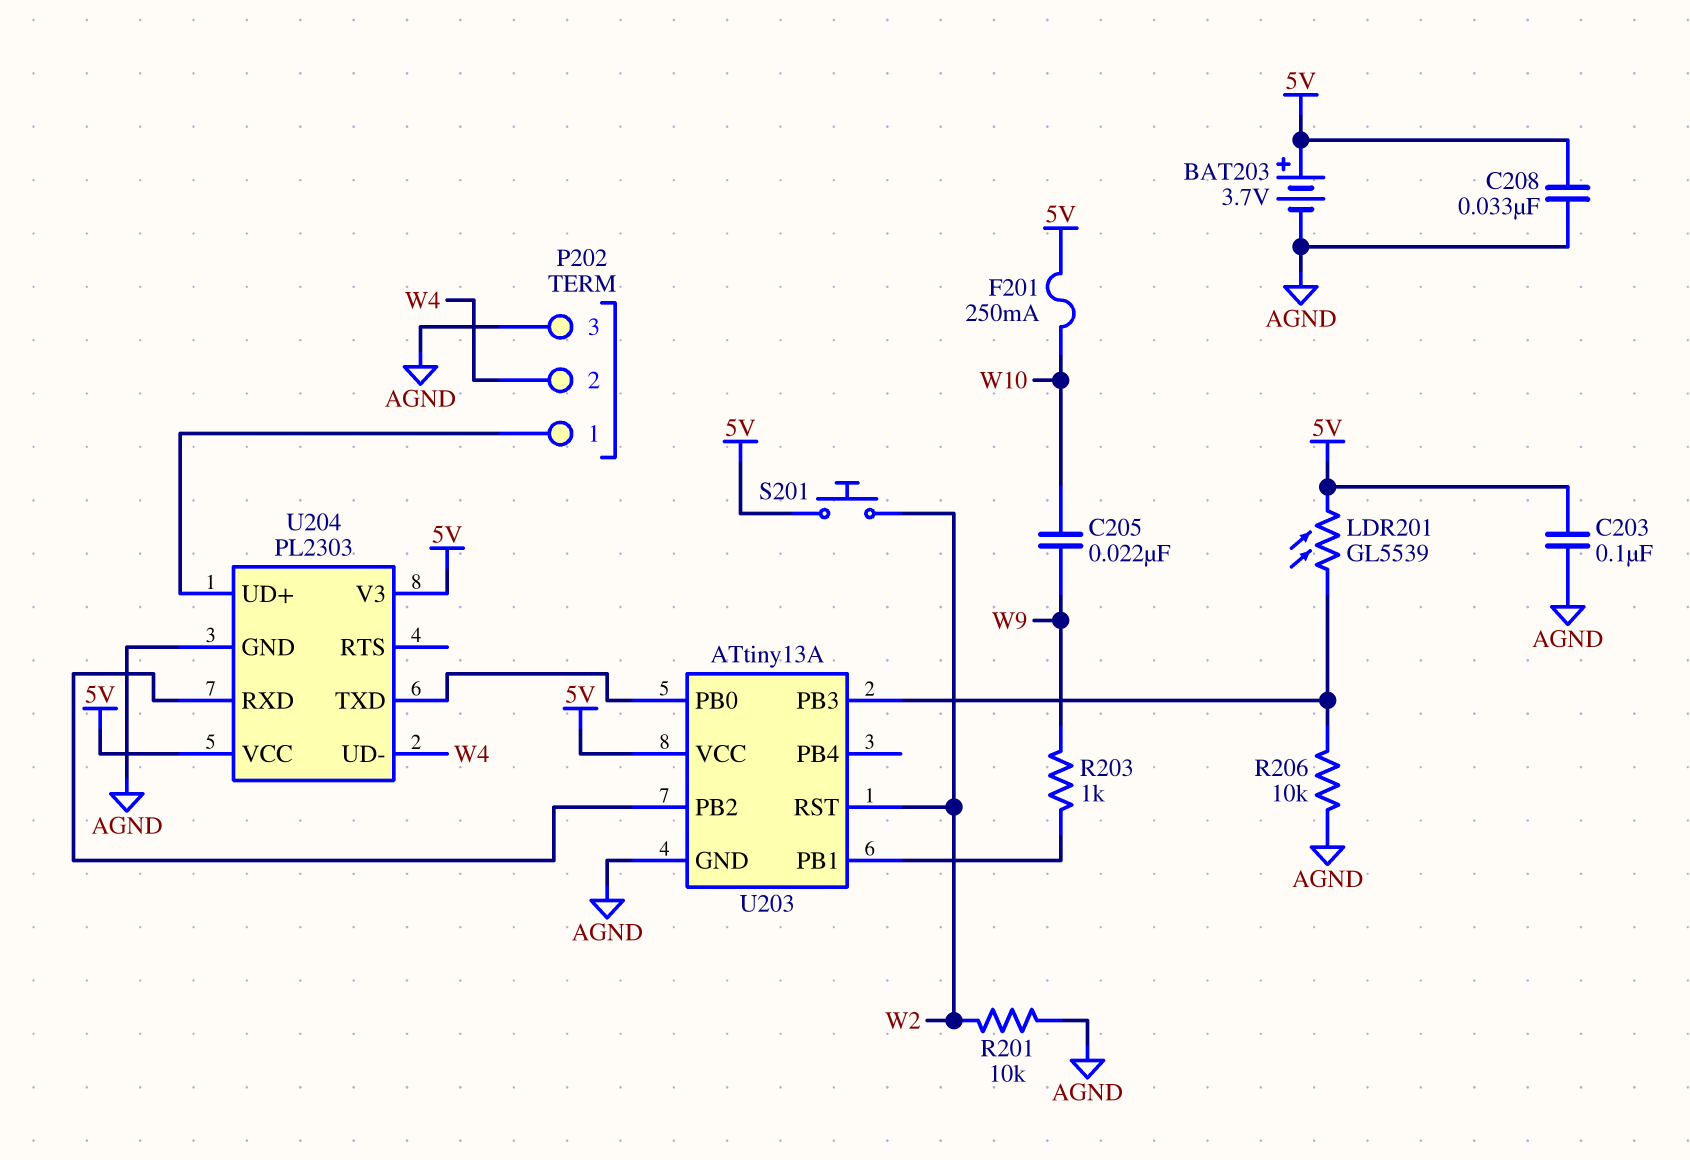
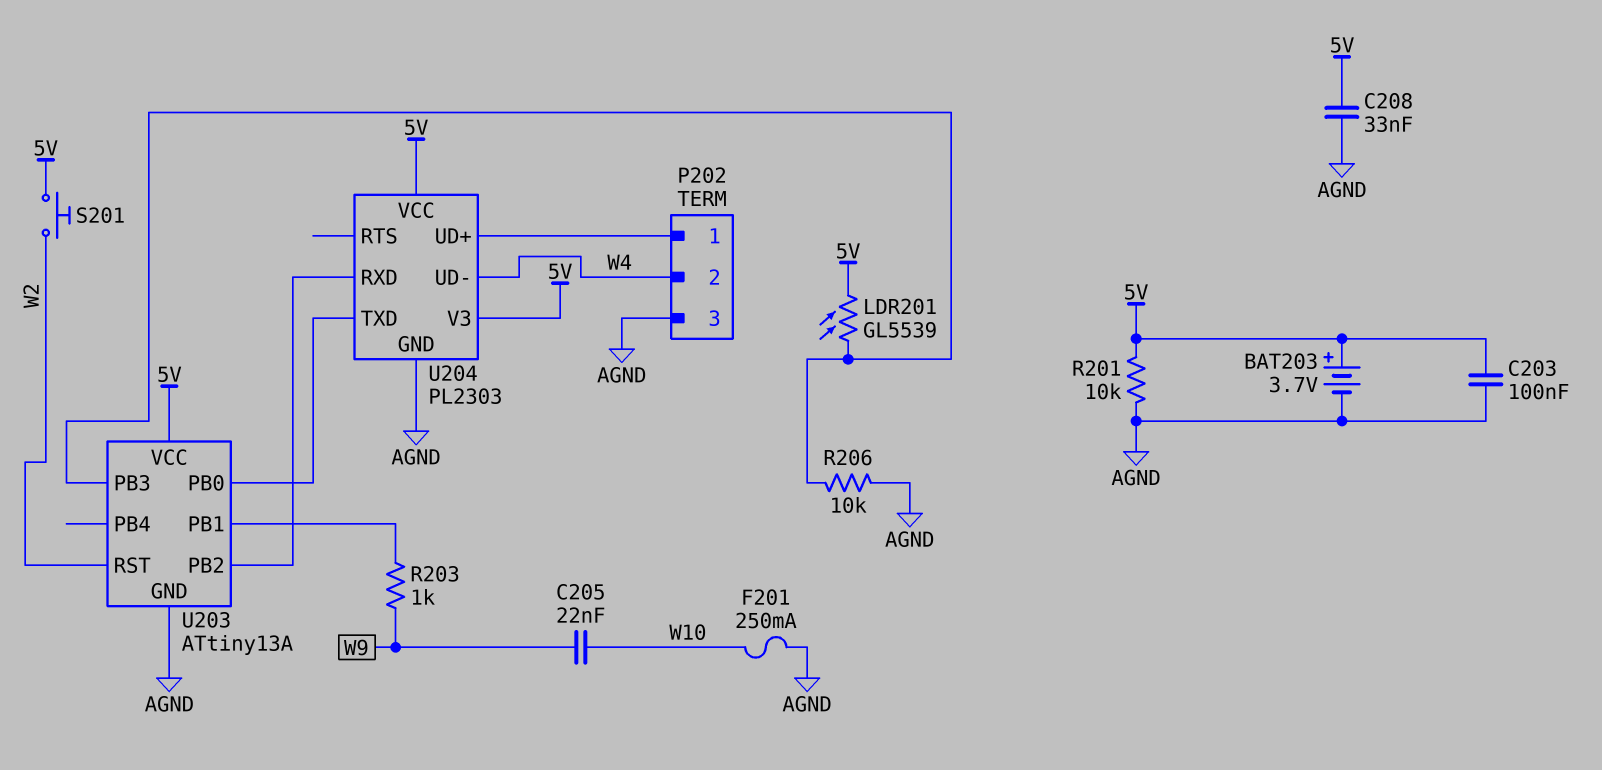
F201: 250mA (5V, W10) -> 250mA (AGND, W10)
R201: 10k (AGND, W2) -> 10k (5V, AGND)

